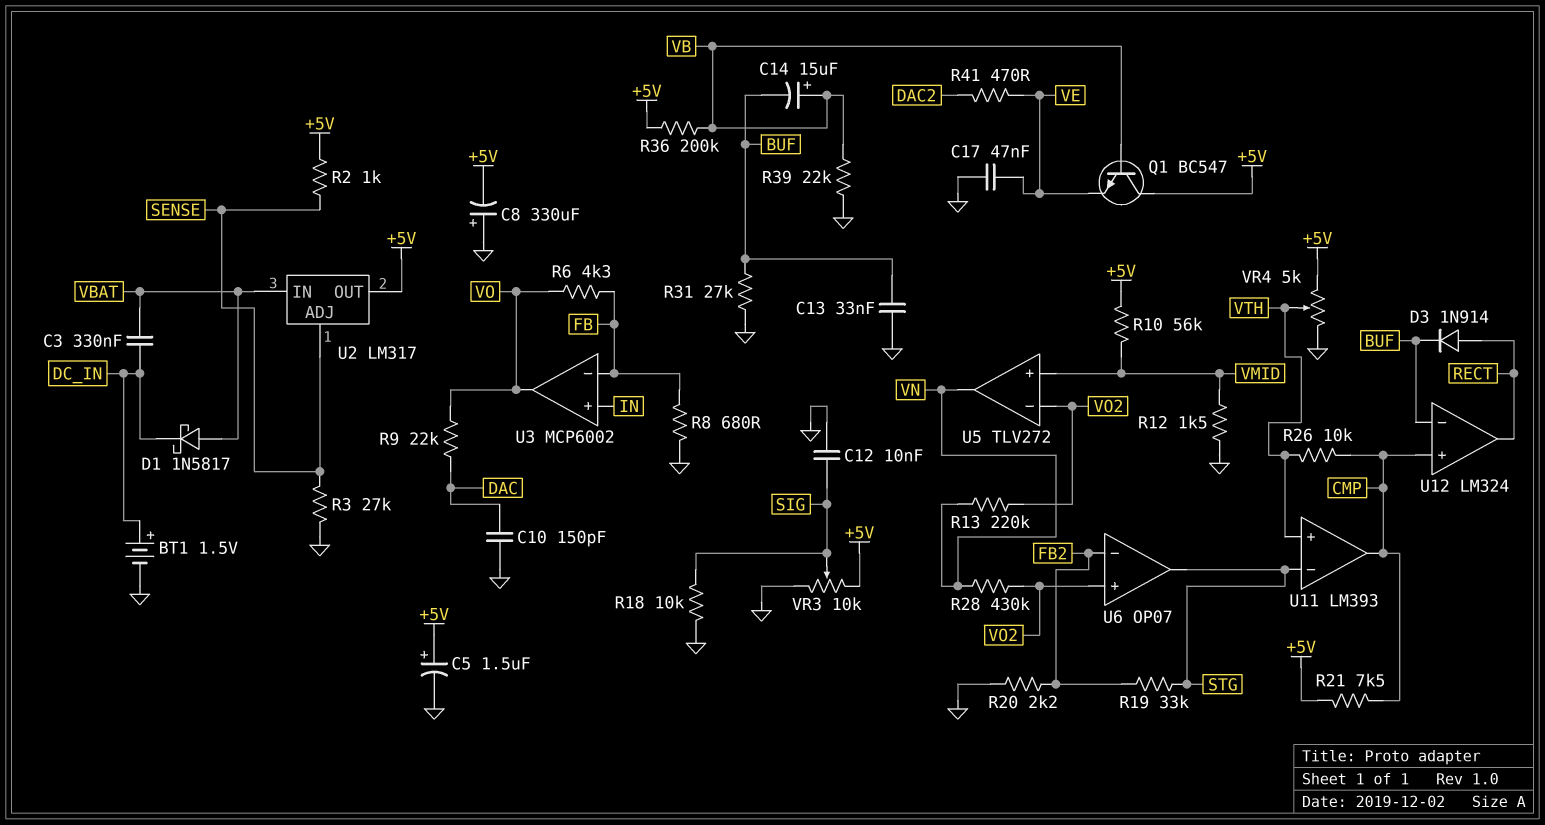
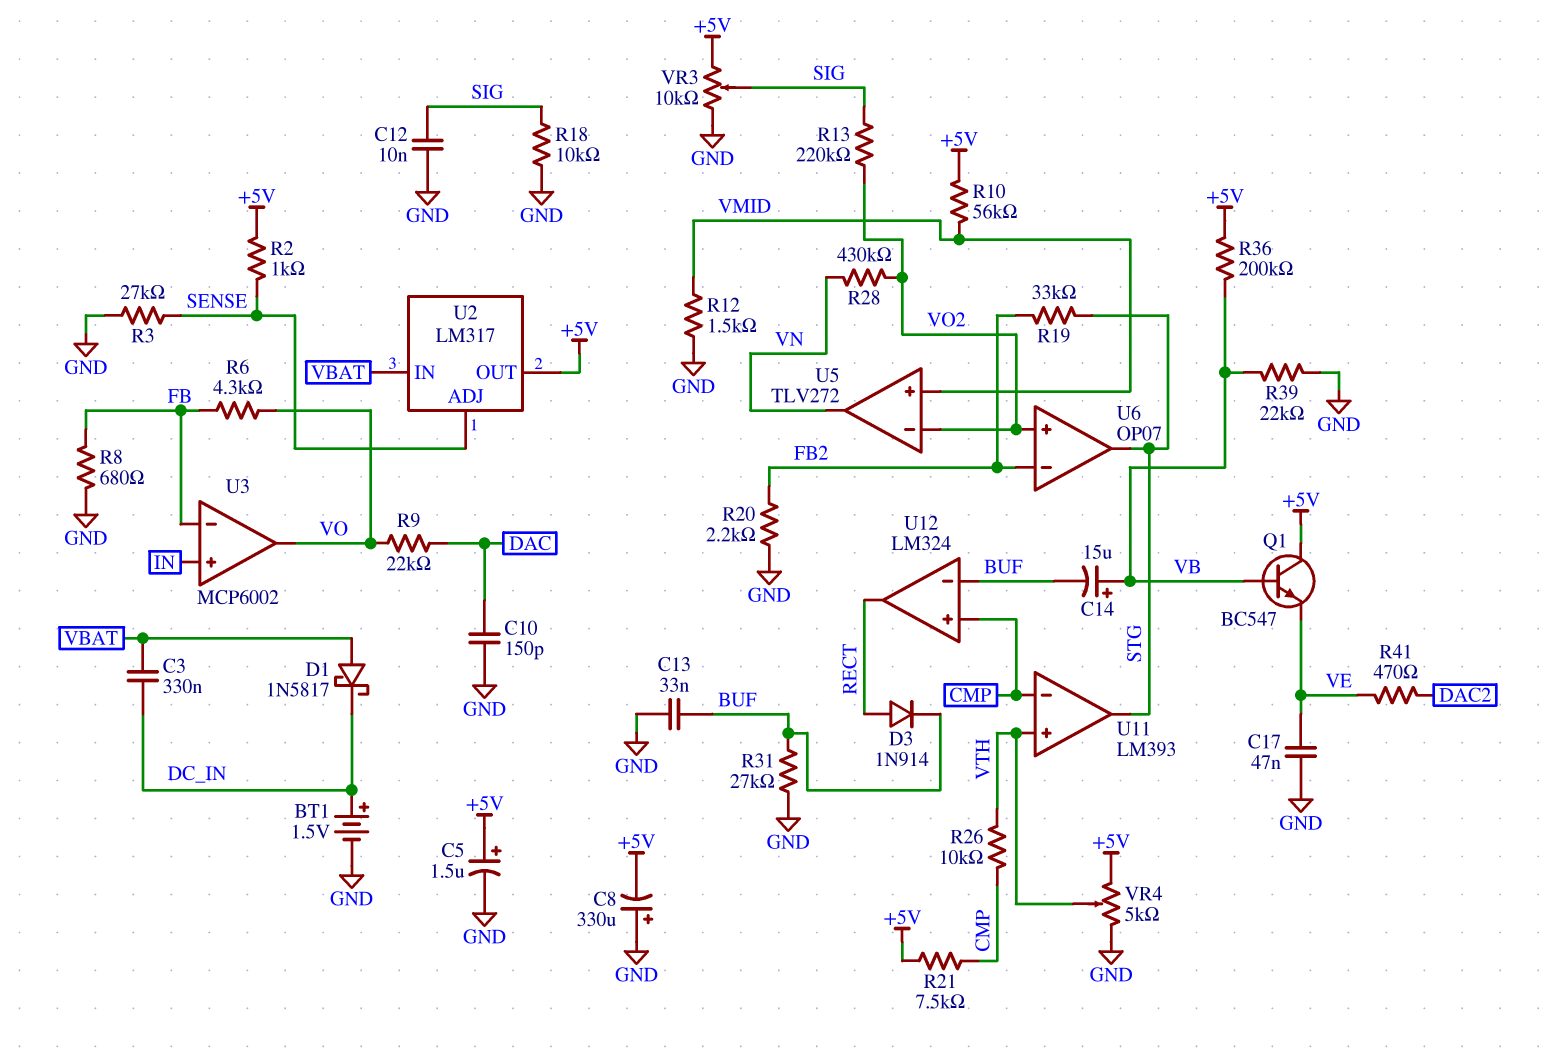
R13: 220k (VN, VO2) -> 220k (SIG, VO2)
U11 pin in-: STG -> CMP
U11 pin out: CMP -> STG

